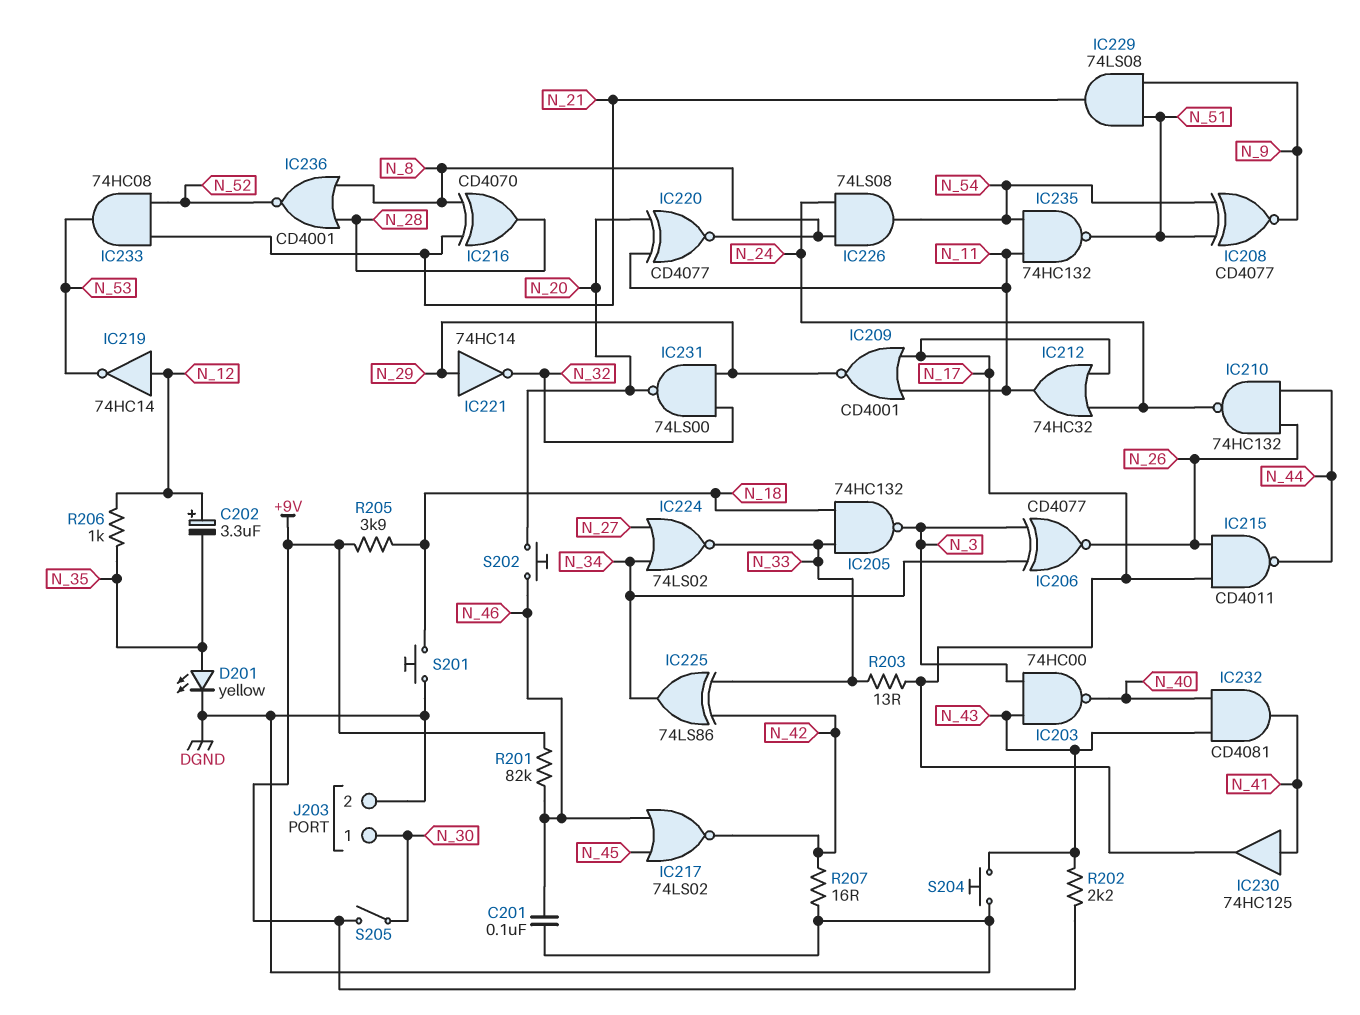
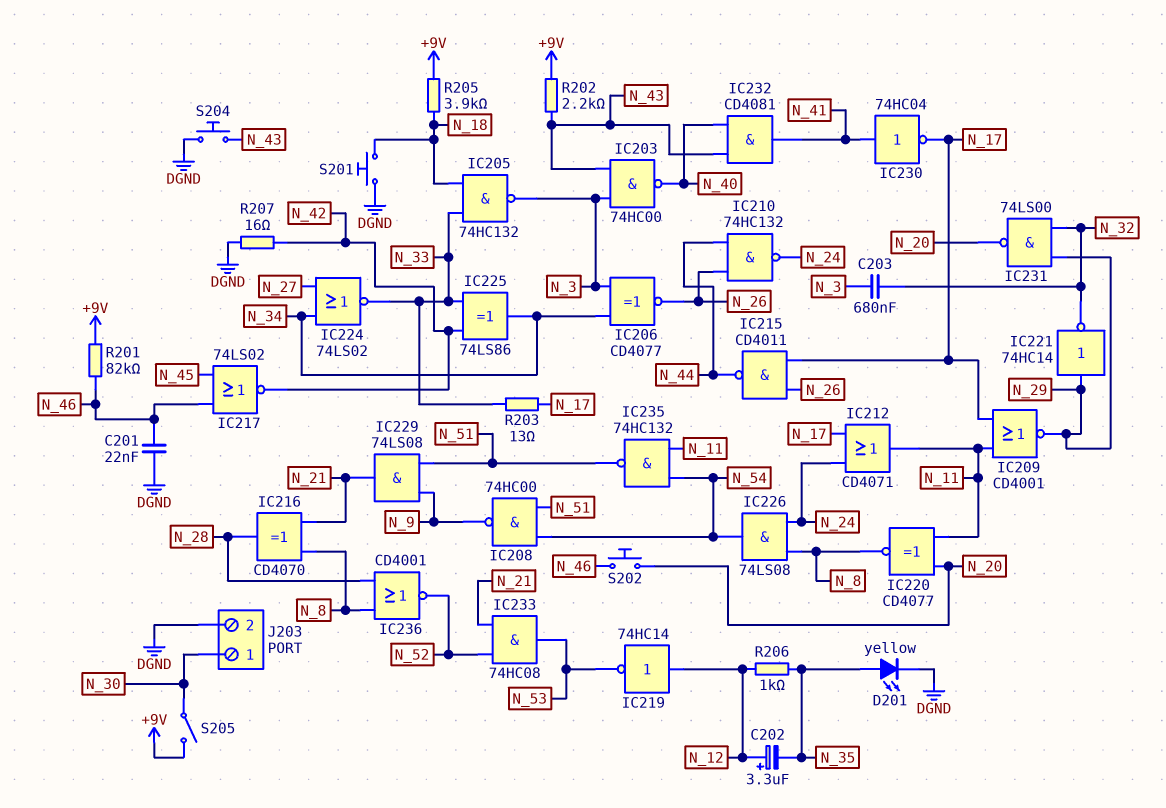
C201: 100nF (DGND, N_46) -> 22nF (DGND, N_46)
C203: none -> 680nF (N_3, N_32)
IC208: XNOR CD4077 (in N_51, in N_54, out N_9) -> NAND 74HC00 (in N_51, in N_54, out N_9)
IC212: OR 74HC32 (in N_17, in N_24, out N_11) -> OR CD4071 (in N_17, in N_24, out N_11)
IC230: buffer 74HC125 (in N_41, out N_17) -> NOT 74HC04 (in N_41, out N_17)

